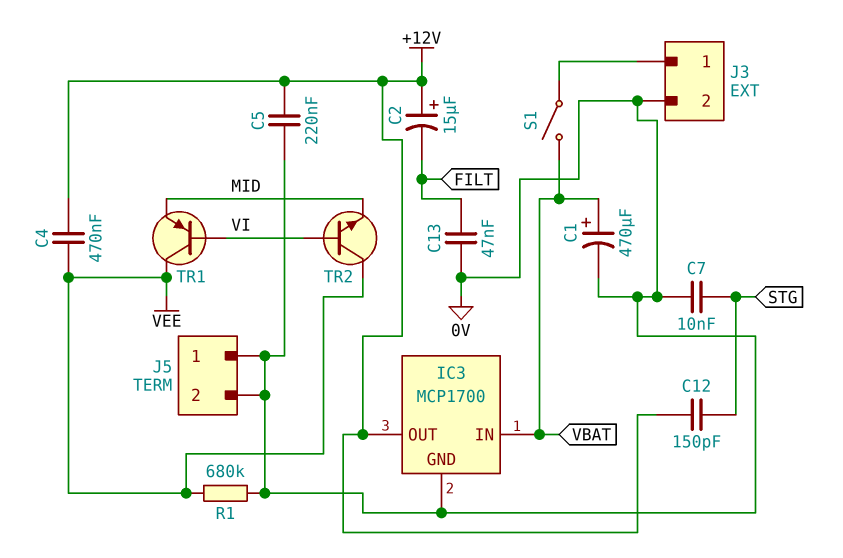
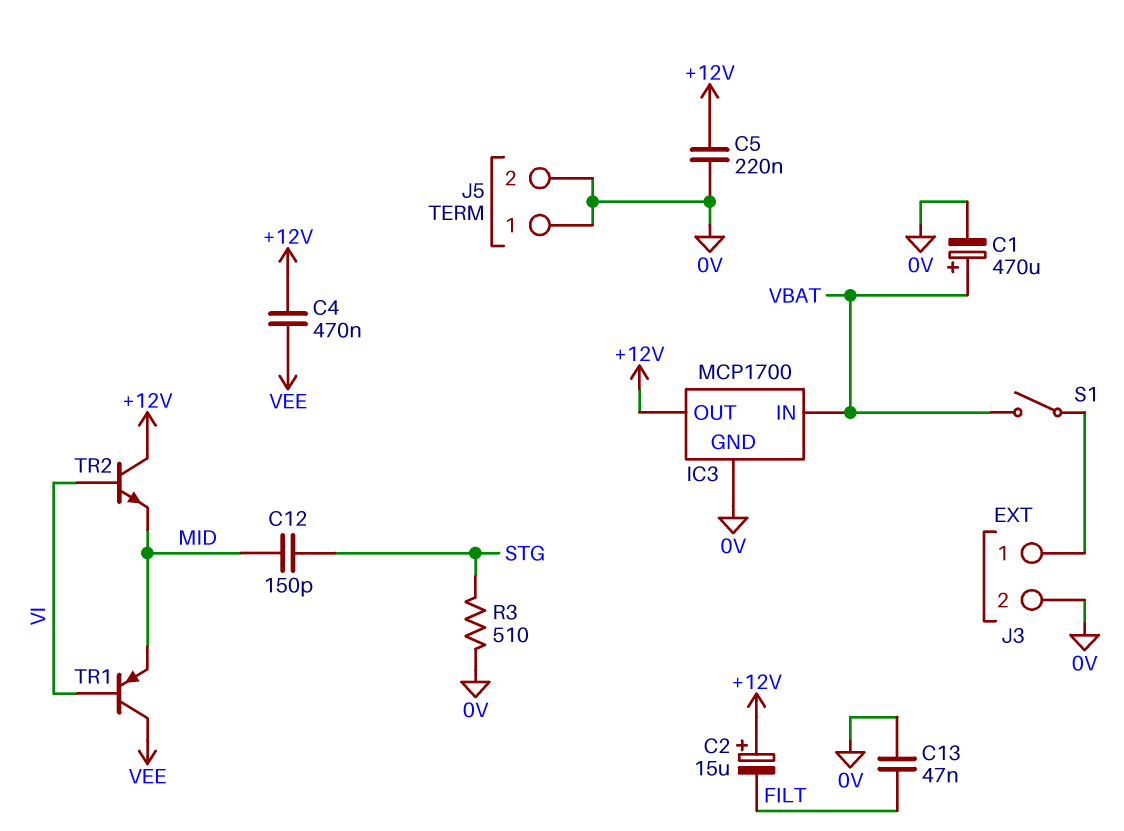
C7: 10nF (0V, STG) -> none
C12: 150pF (+12V, STG) -> 150pF (MID, STG)
R1: 680k (0V, VEE) -> none
R3: none -> 510 (0V, STG)
TR2: NPN (B VI, C VEE, E MID) -> NPN (B VI, C +12V, E MID)

